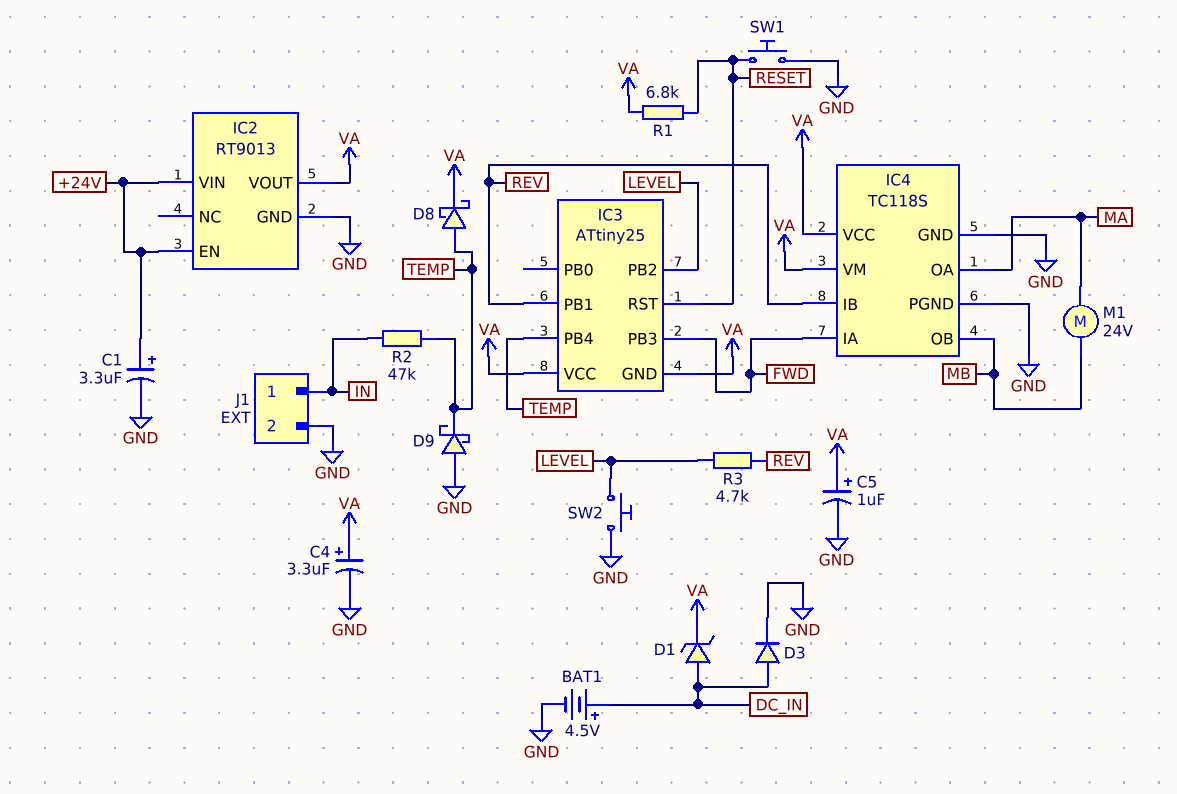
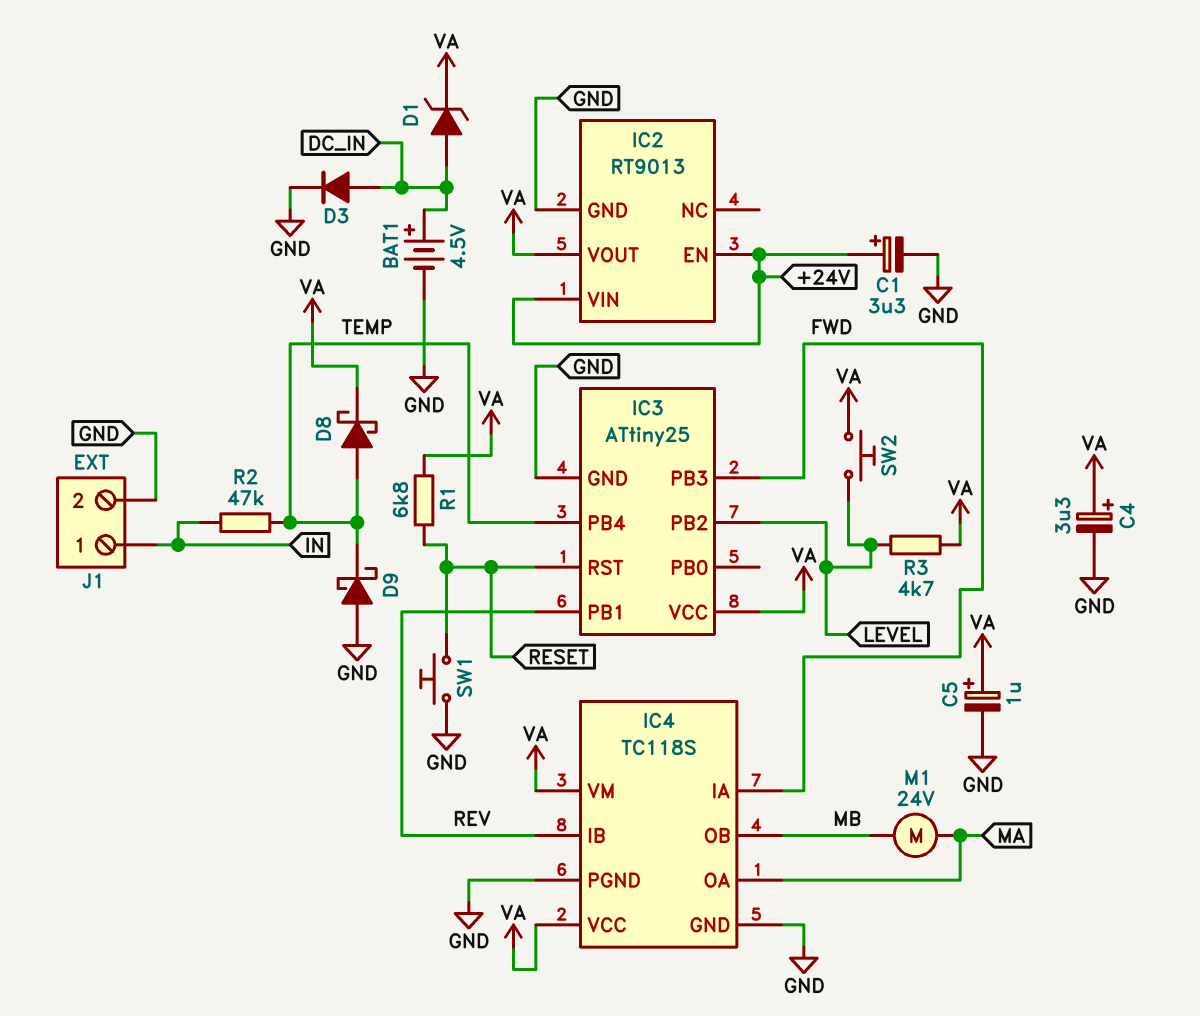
IC3 pin GND: VA -> GND
R3: 4.7k (LEVEL, REV) -> 4.7k (LEVEL, VA)
SW2: button (GND, LEVEL) -> button (LEVEL, VA)

